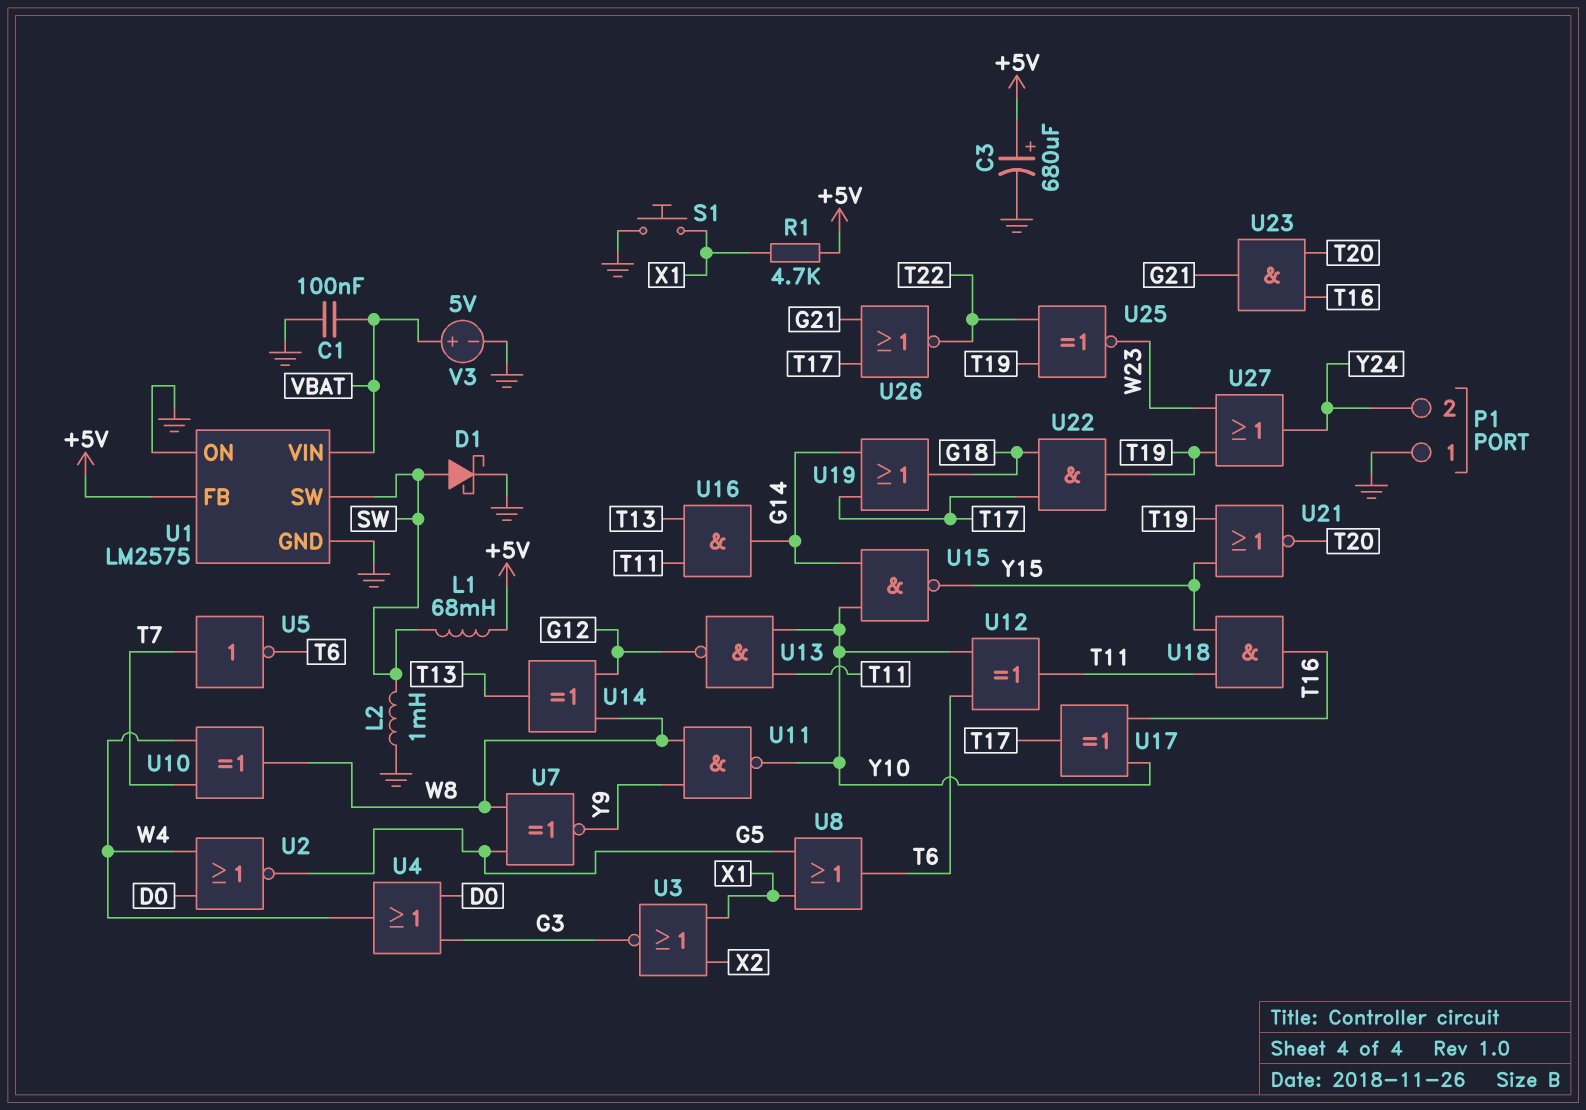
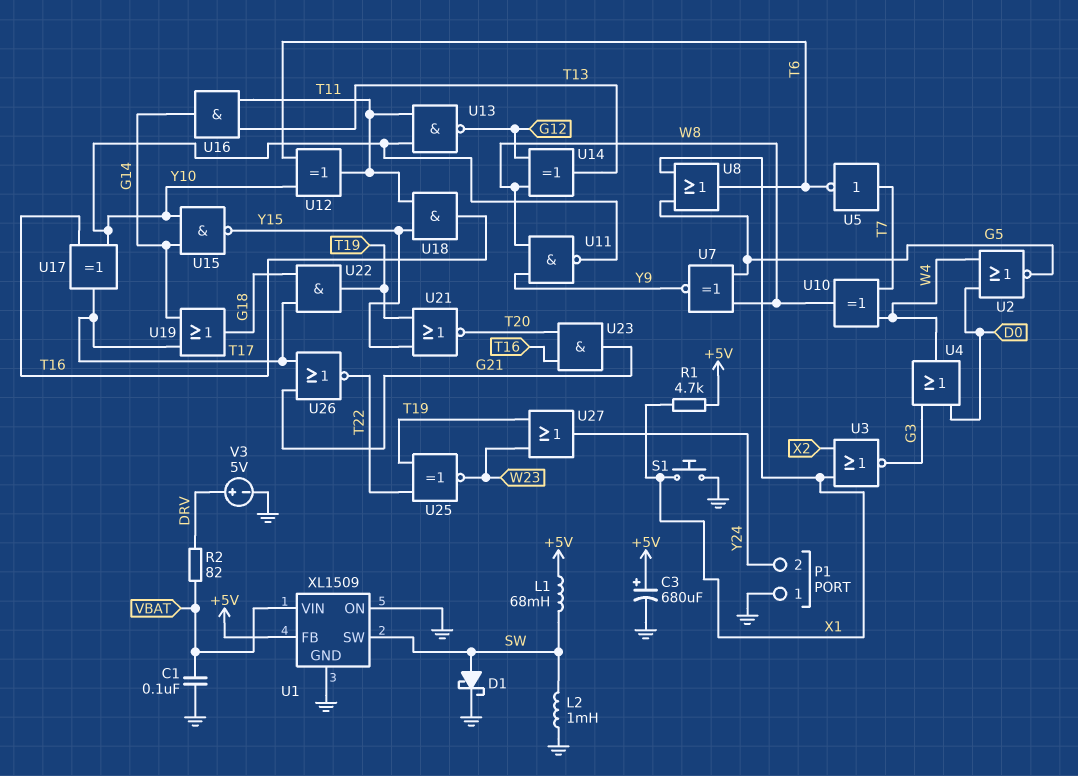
R2: none -> 82 (DRV, VBAT)
U1: LM2575 -> XL1509
V3: 5V (plus VBAT, minus GND) -> 5V (plus DRV, minus GND)

